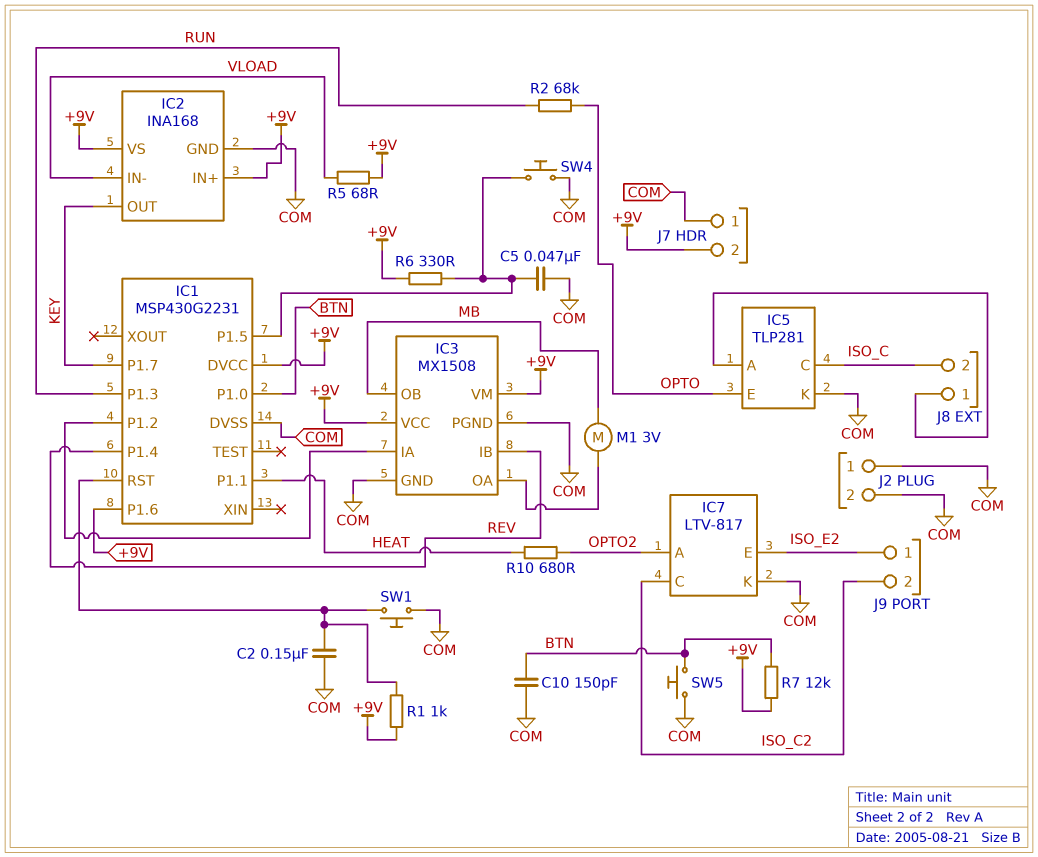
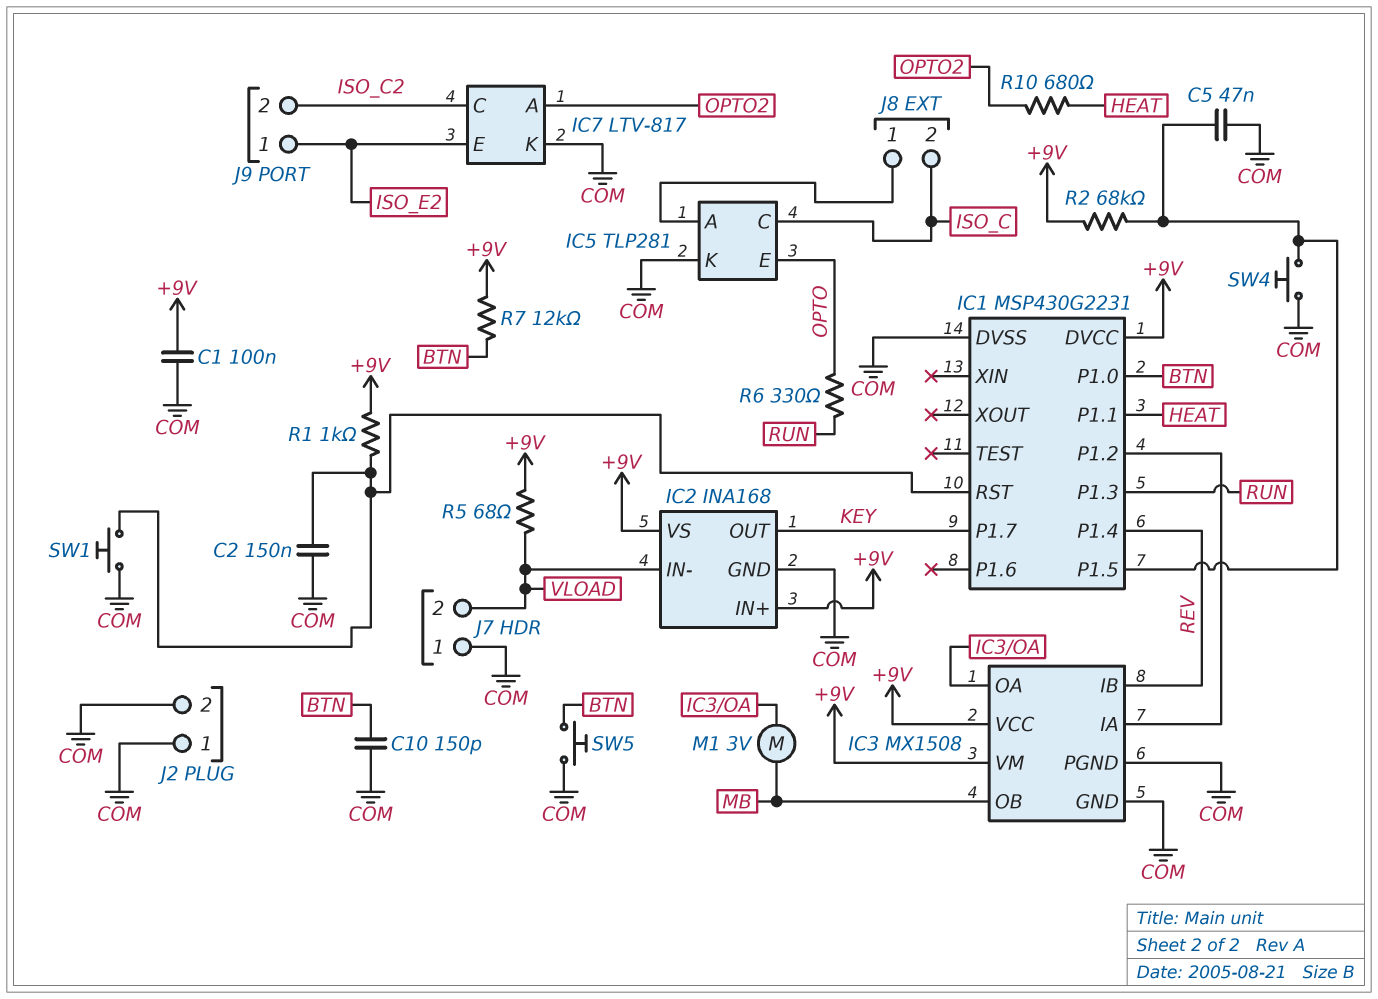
C1: none -> 100nF (+9V, COM)
IC1 pin P1.6: +9V -> none
J7 pin 2: +9V -> VLOAD
R2: 68k (OPTO, RUN) -> 68k (+9V, IC1/P1.5)
R6: 330 (+9V, IC1/P1.5) -> 330 (OPTO, RUN)

